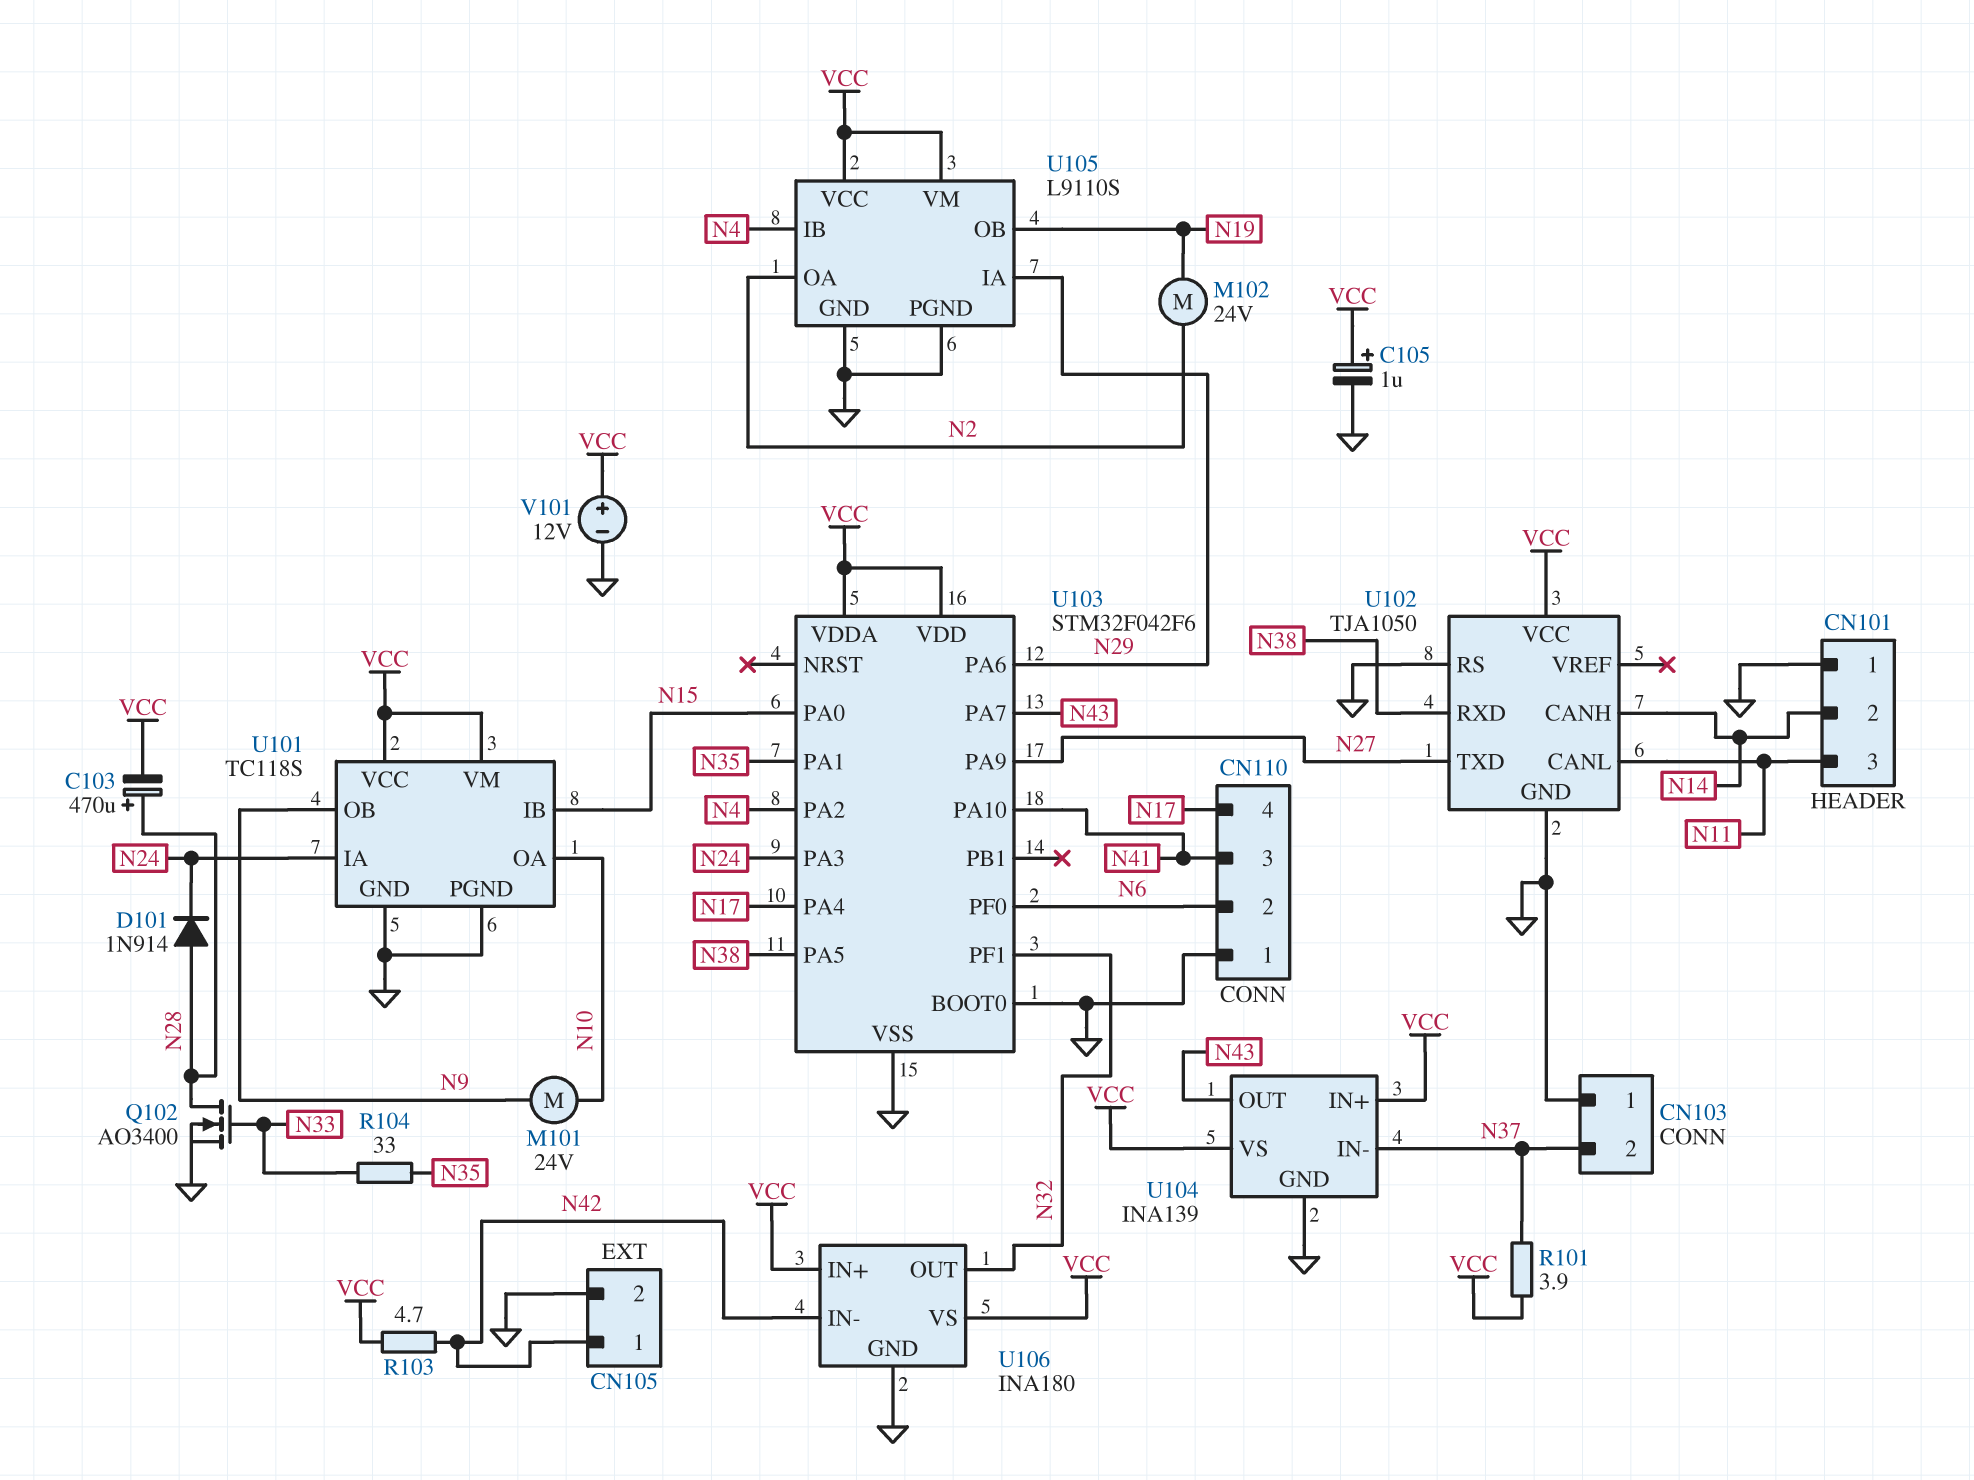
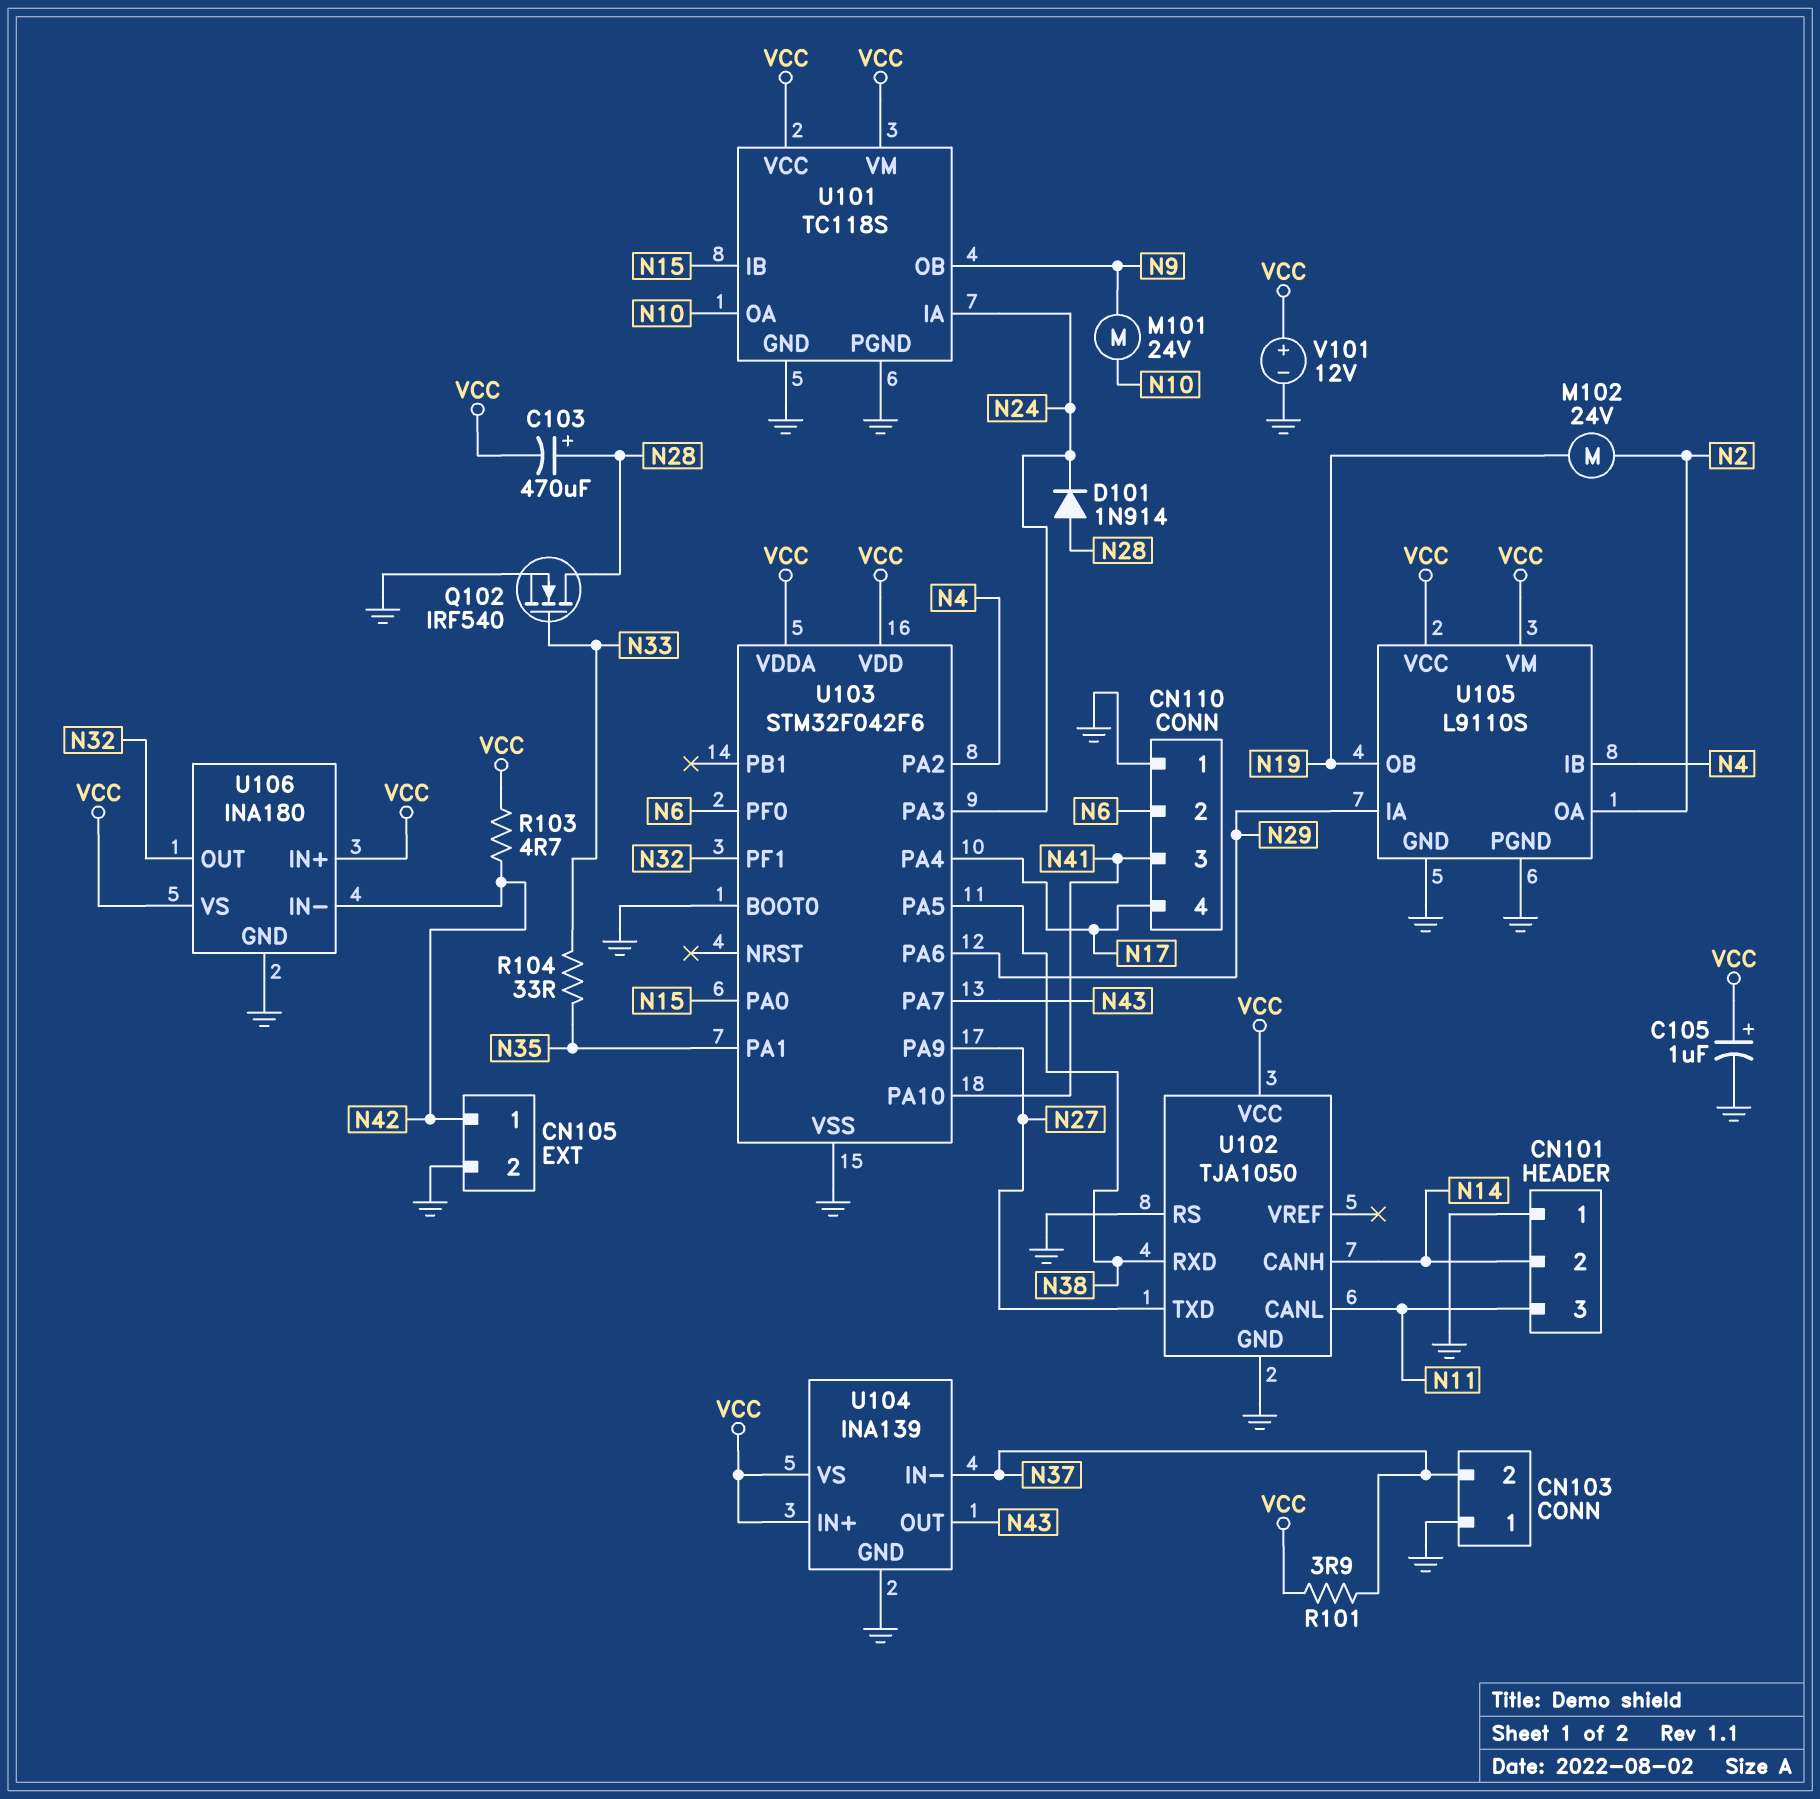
Q102: NMOS AO3400 (G N33, D N28, S GND) -> NMOS IRF540 (G N33, D N28, S GND)

